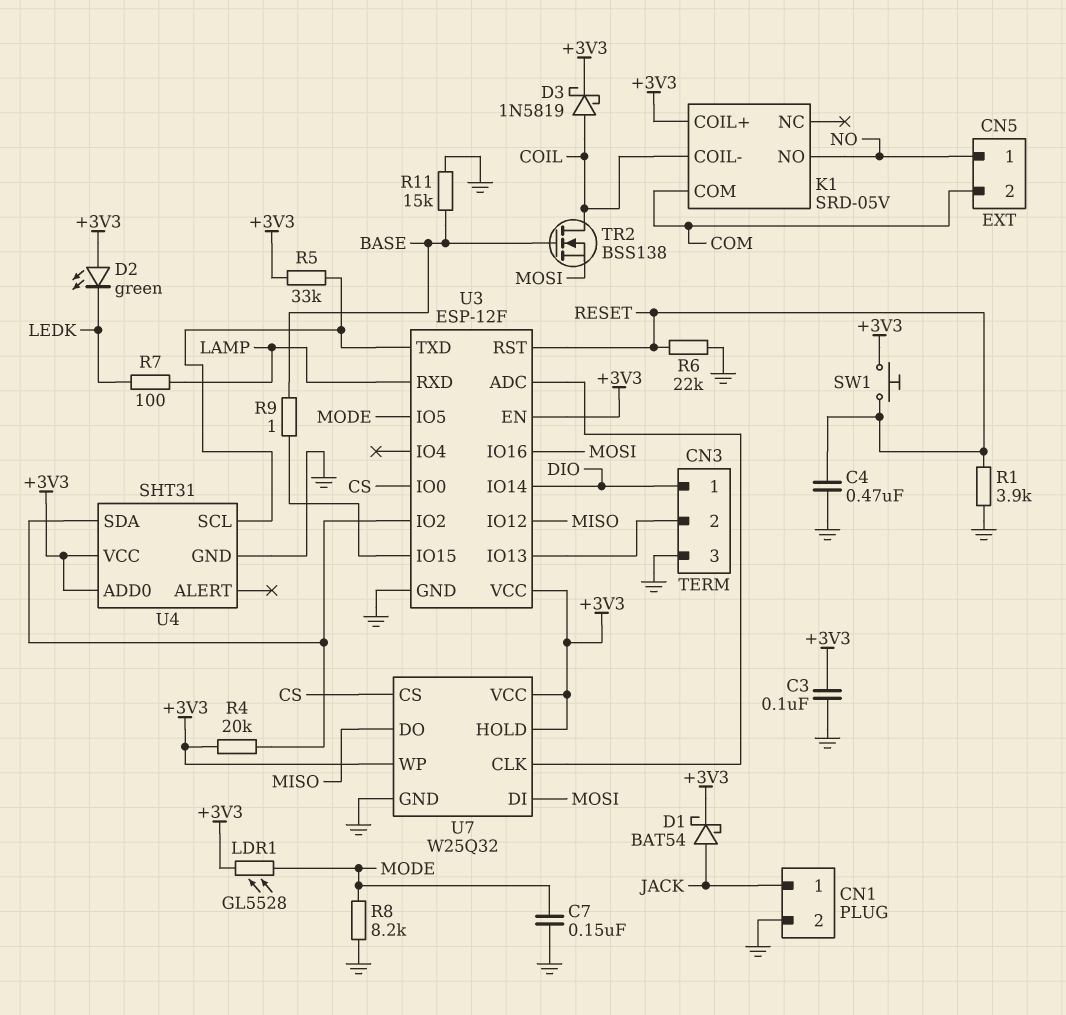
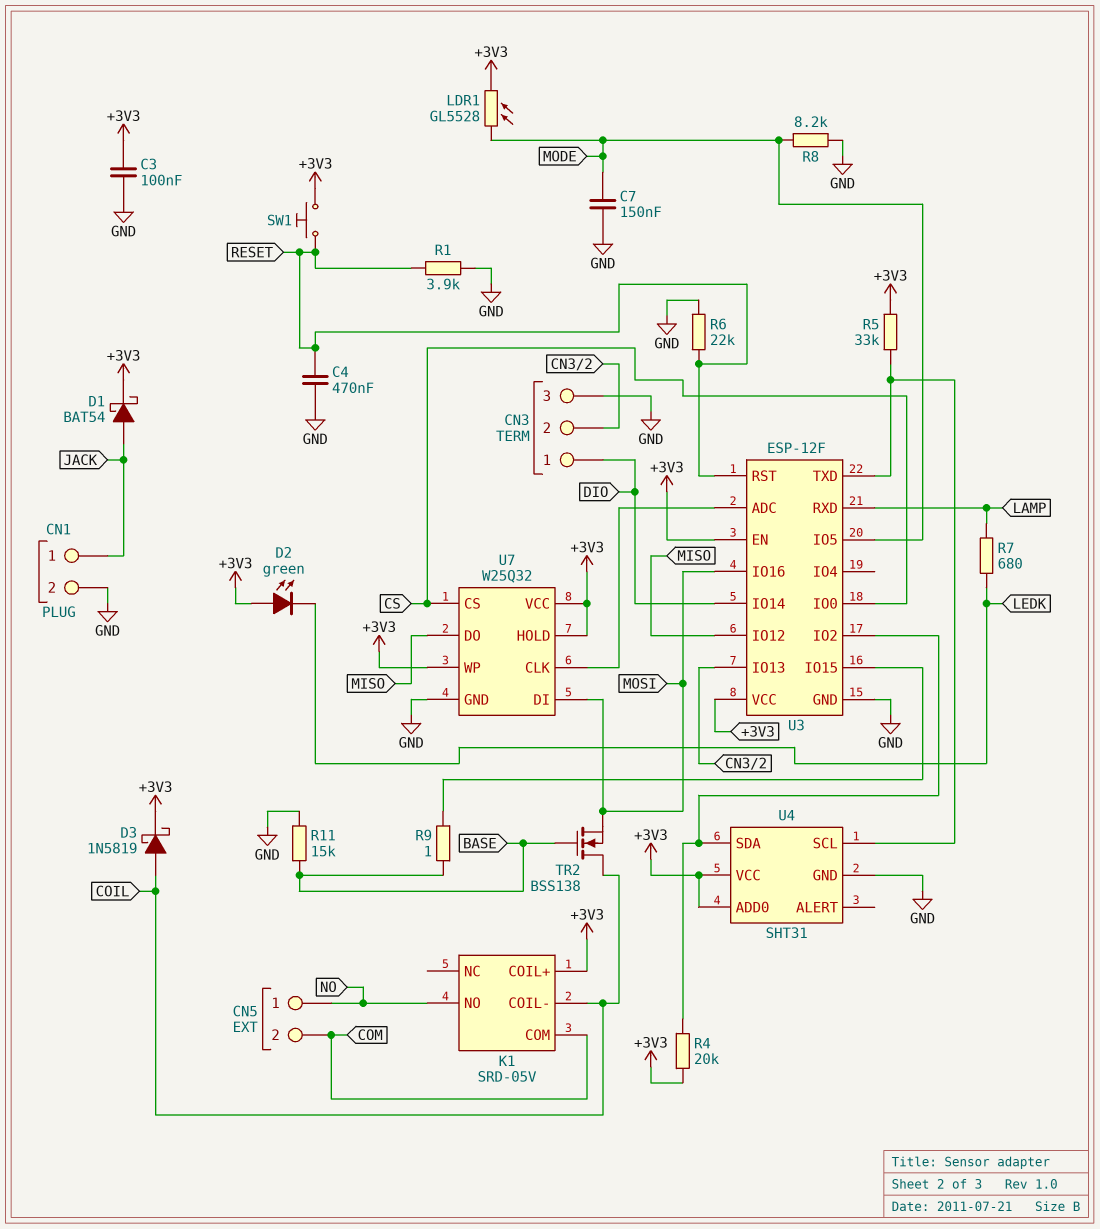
R7: 100 (LAMP, LEDK) -> 680 (LAMP, LEDK)

